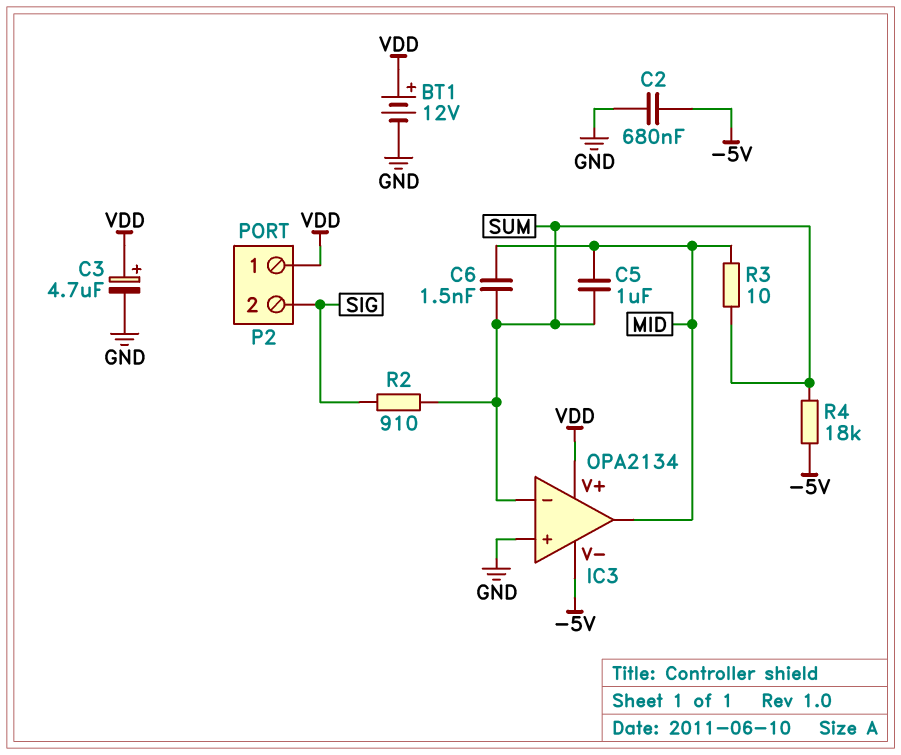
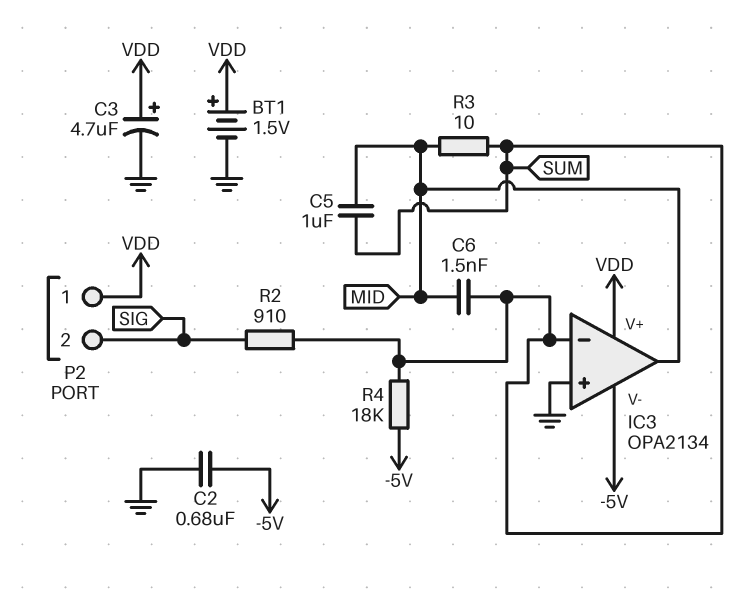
BT1: 12V (plus VDD, minus GND) -> 1.5V (plus VDD, minus GND)

